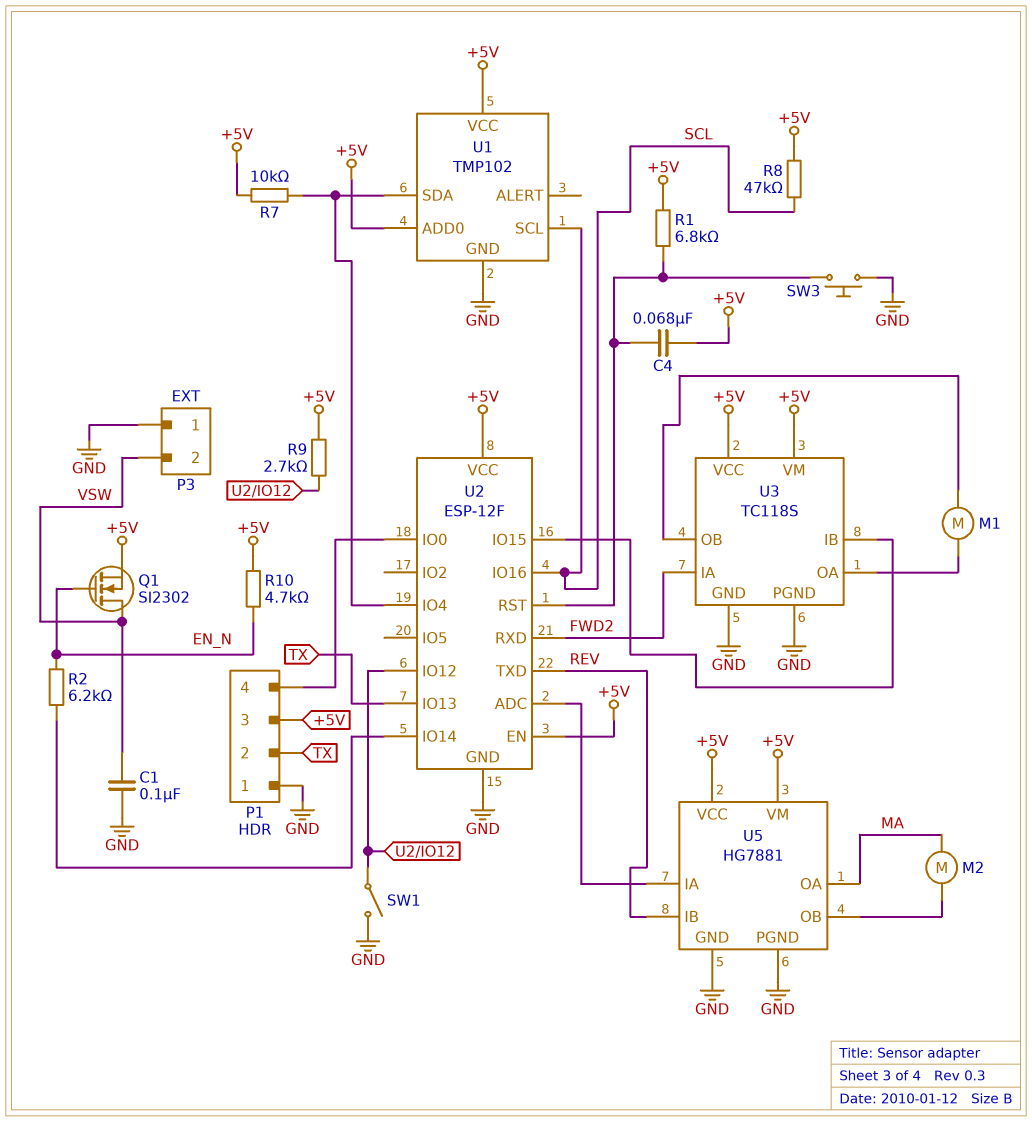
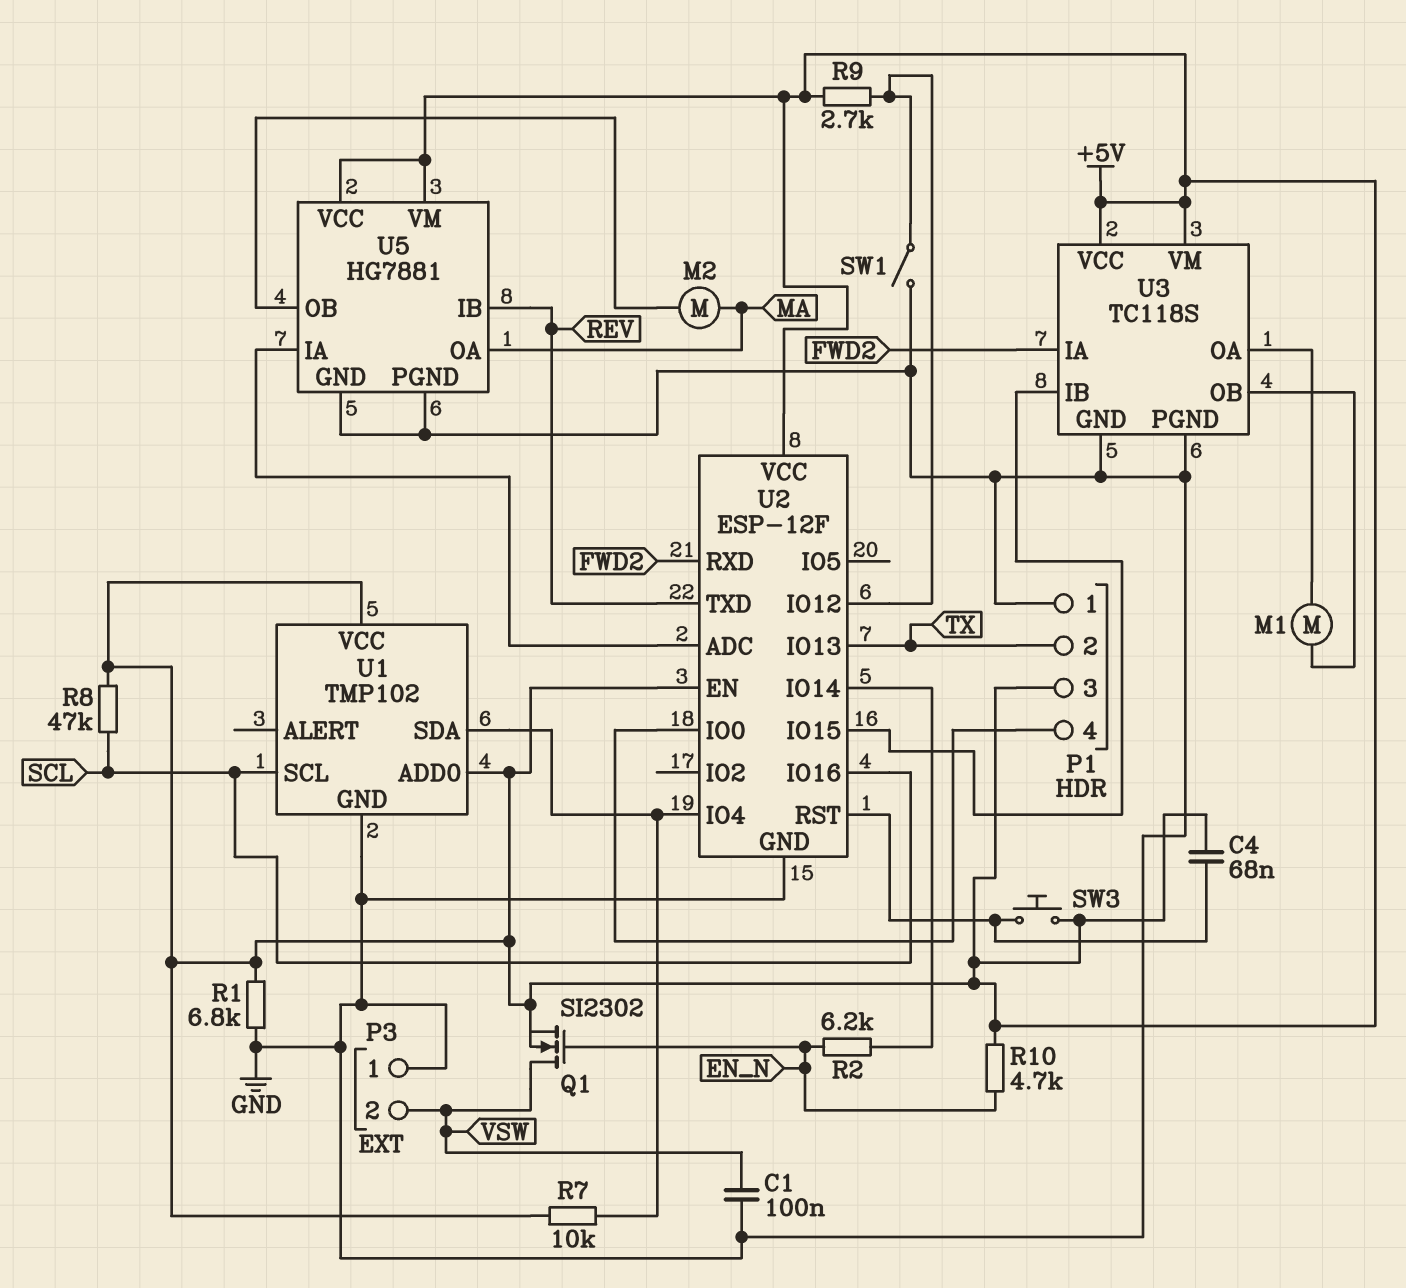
R1: 6.8k (+5V, U2/RST) -> 6.8k (+5V, GND)
SW3: button (GND, U2/RST) -> button (+5V, U2/RST)

